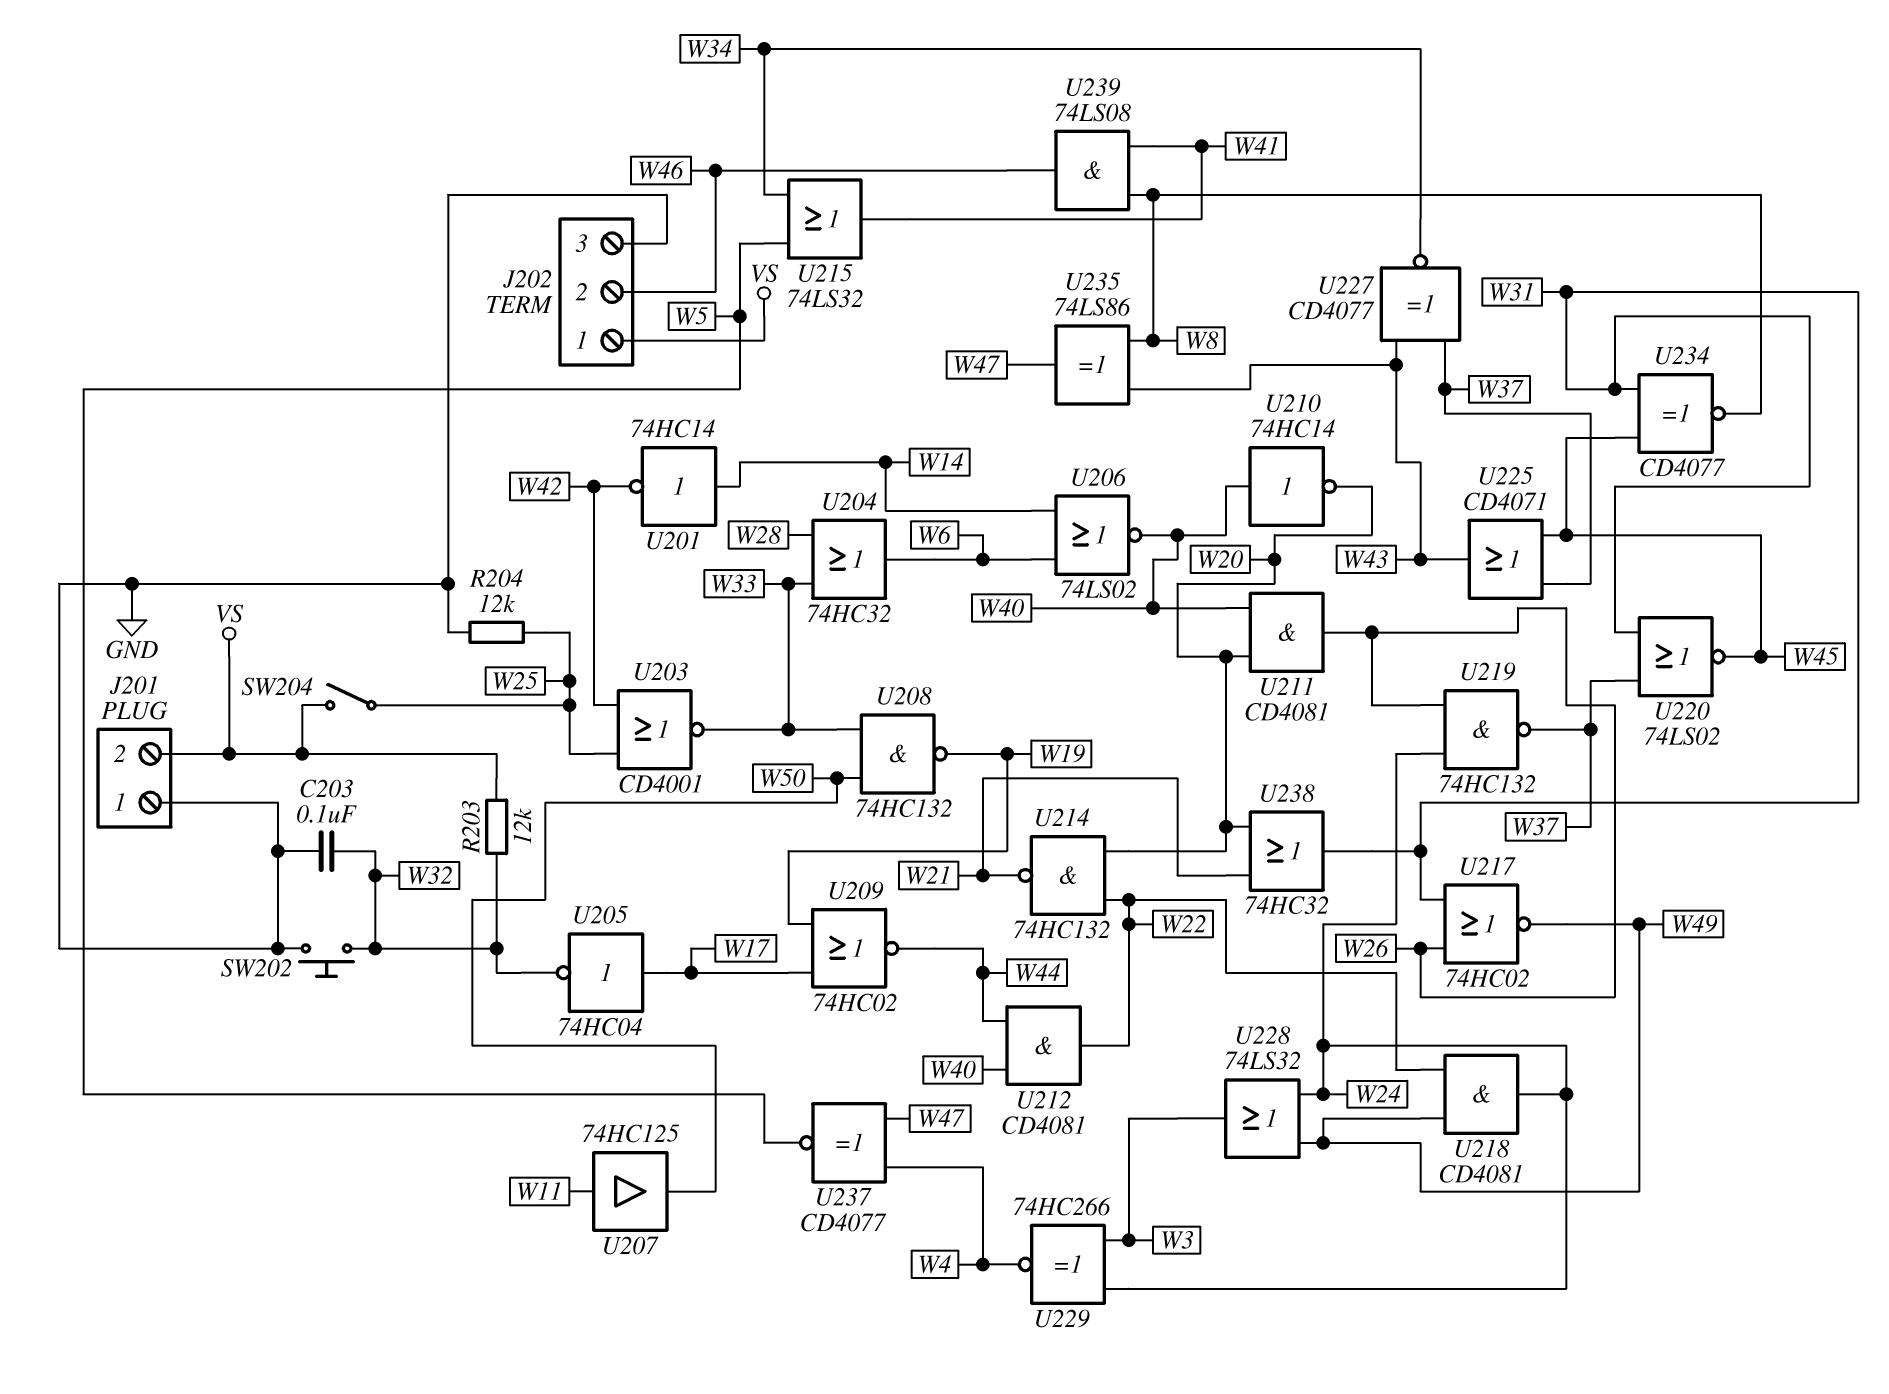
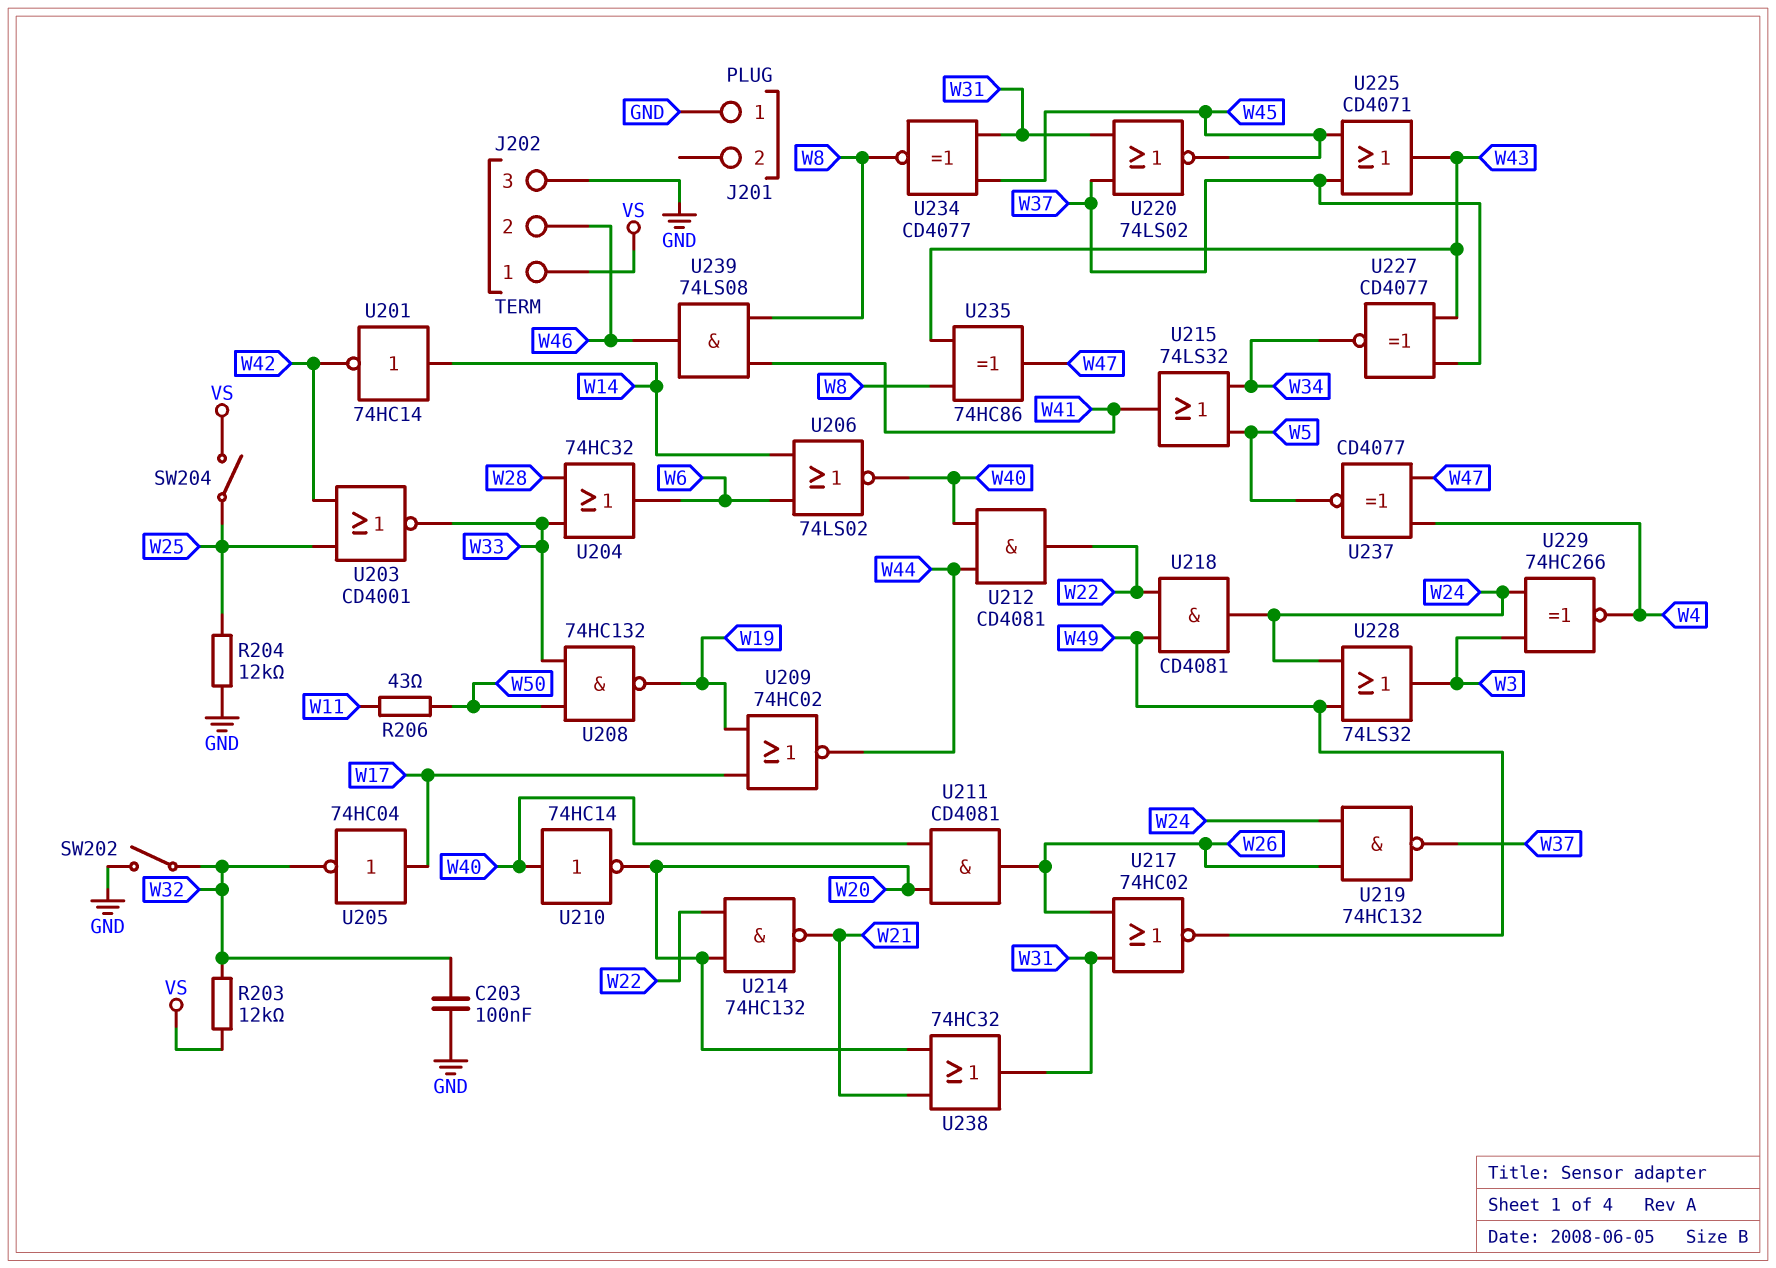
J201 pin 2: VS -> none
R206: none -> 43 (W11, W50)
SW202: button (GND, W32) -> switch (GND, W32)
U207: buffer 74HC125 (in W11, out W50) -> none
U235: XOR 74LS86 (in W8, in W43, out W47) -> XOR 74HC86 (in W8, in W43, out W47)

